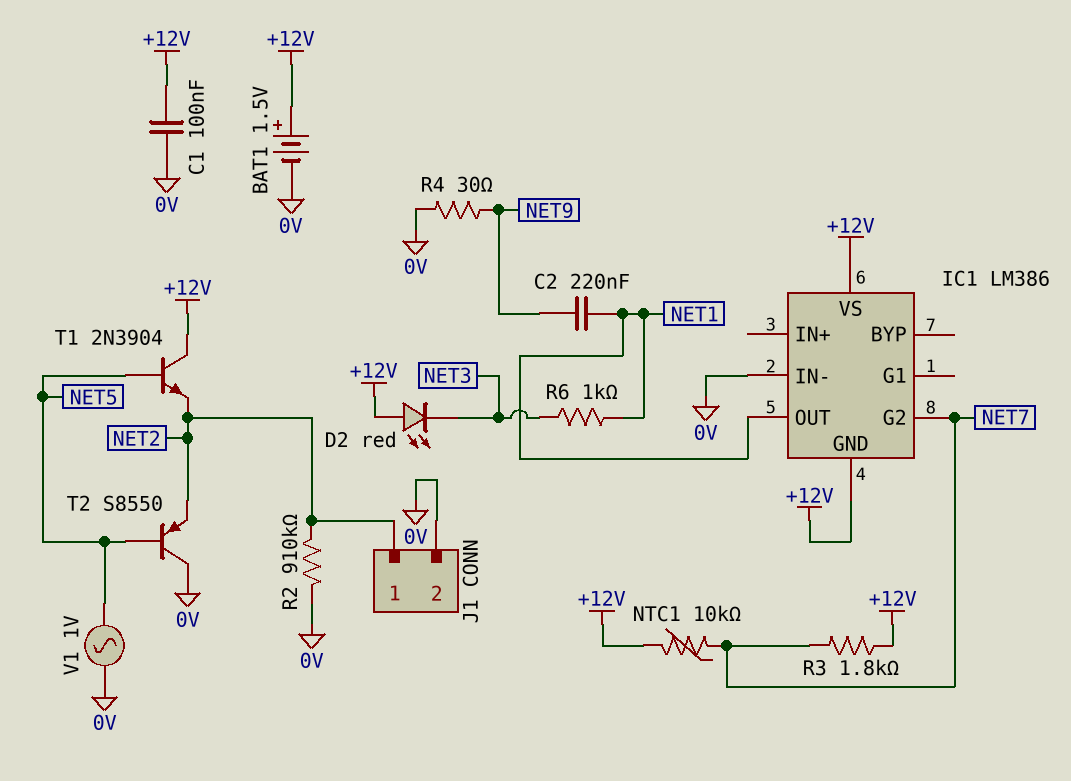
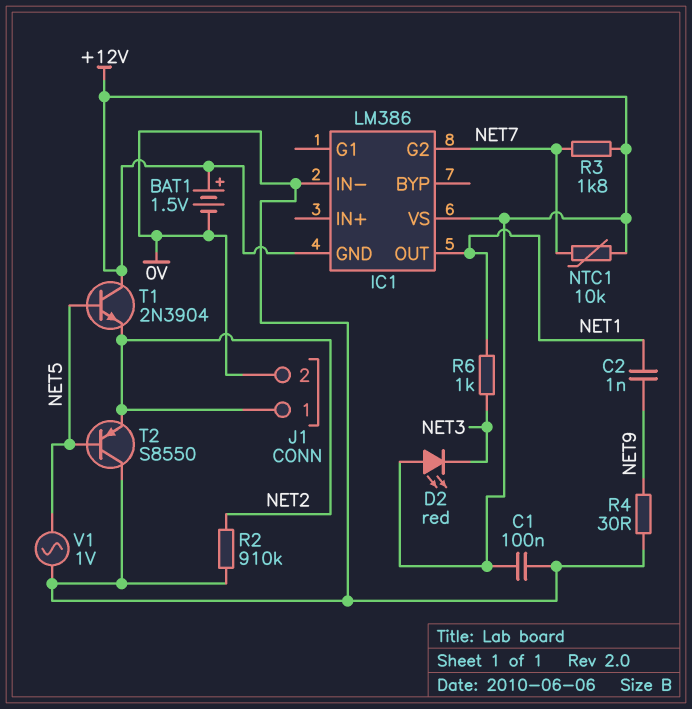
C2: 220nF (NET1, NET9) -> 1nF (NET1, NET9)

